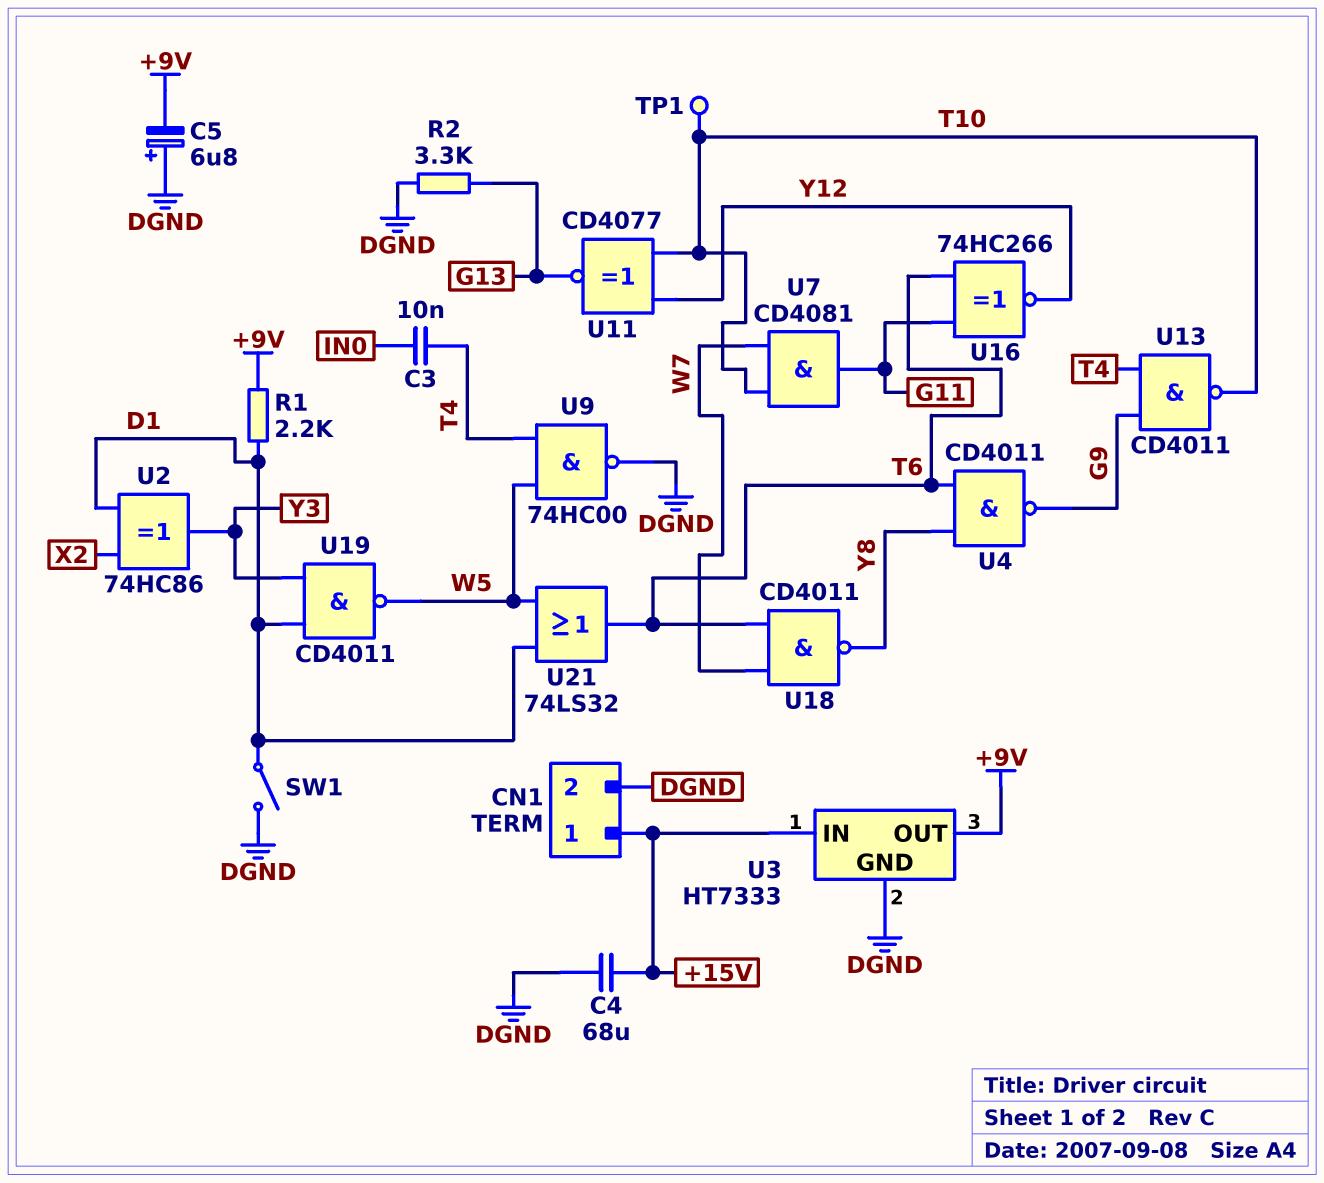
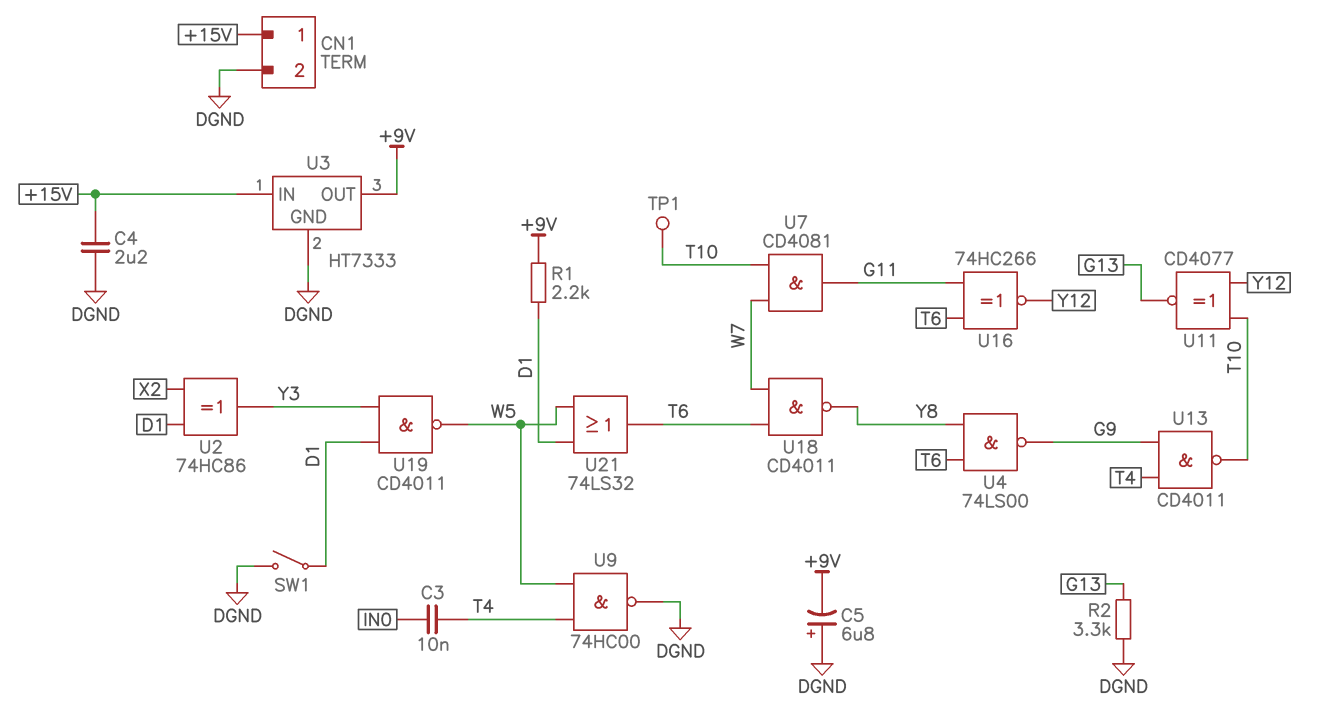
C4: 68uF (+15V, DGND) -> 2.2uF (+15V, DGND)
U4: NAND CD4011 (in T6, in Y8, out G9) -> NAND 74LS00 (in T6, in Y8, out G9)

